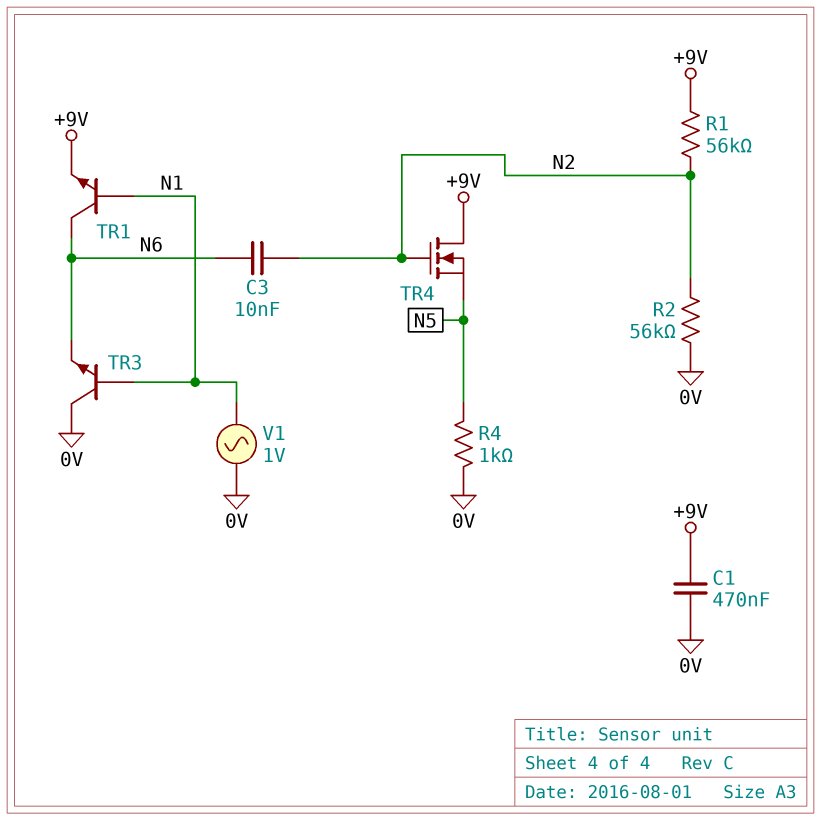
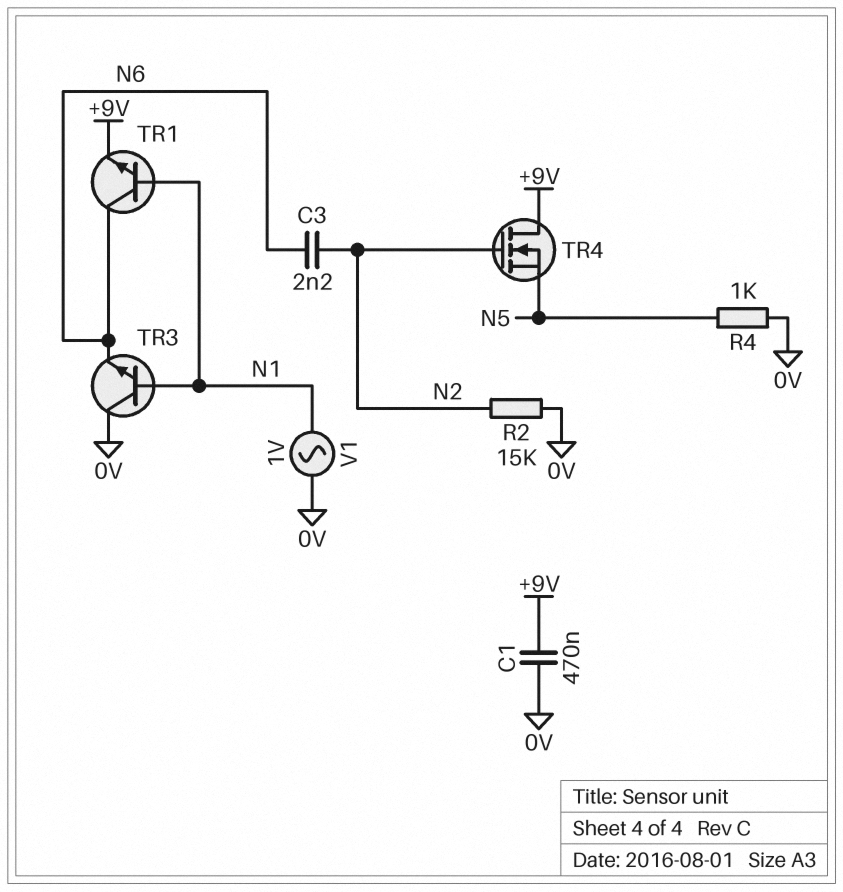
C3: 10nF (N2, N6) -> 2.2nF (N2, N6)
R1: 56k (+9V, N2) -> none
R2: 56k (0V, N2) -> 15k (0V, N2)

